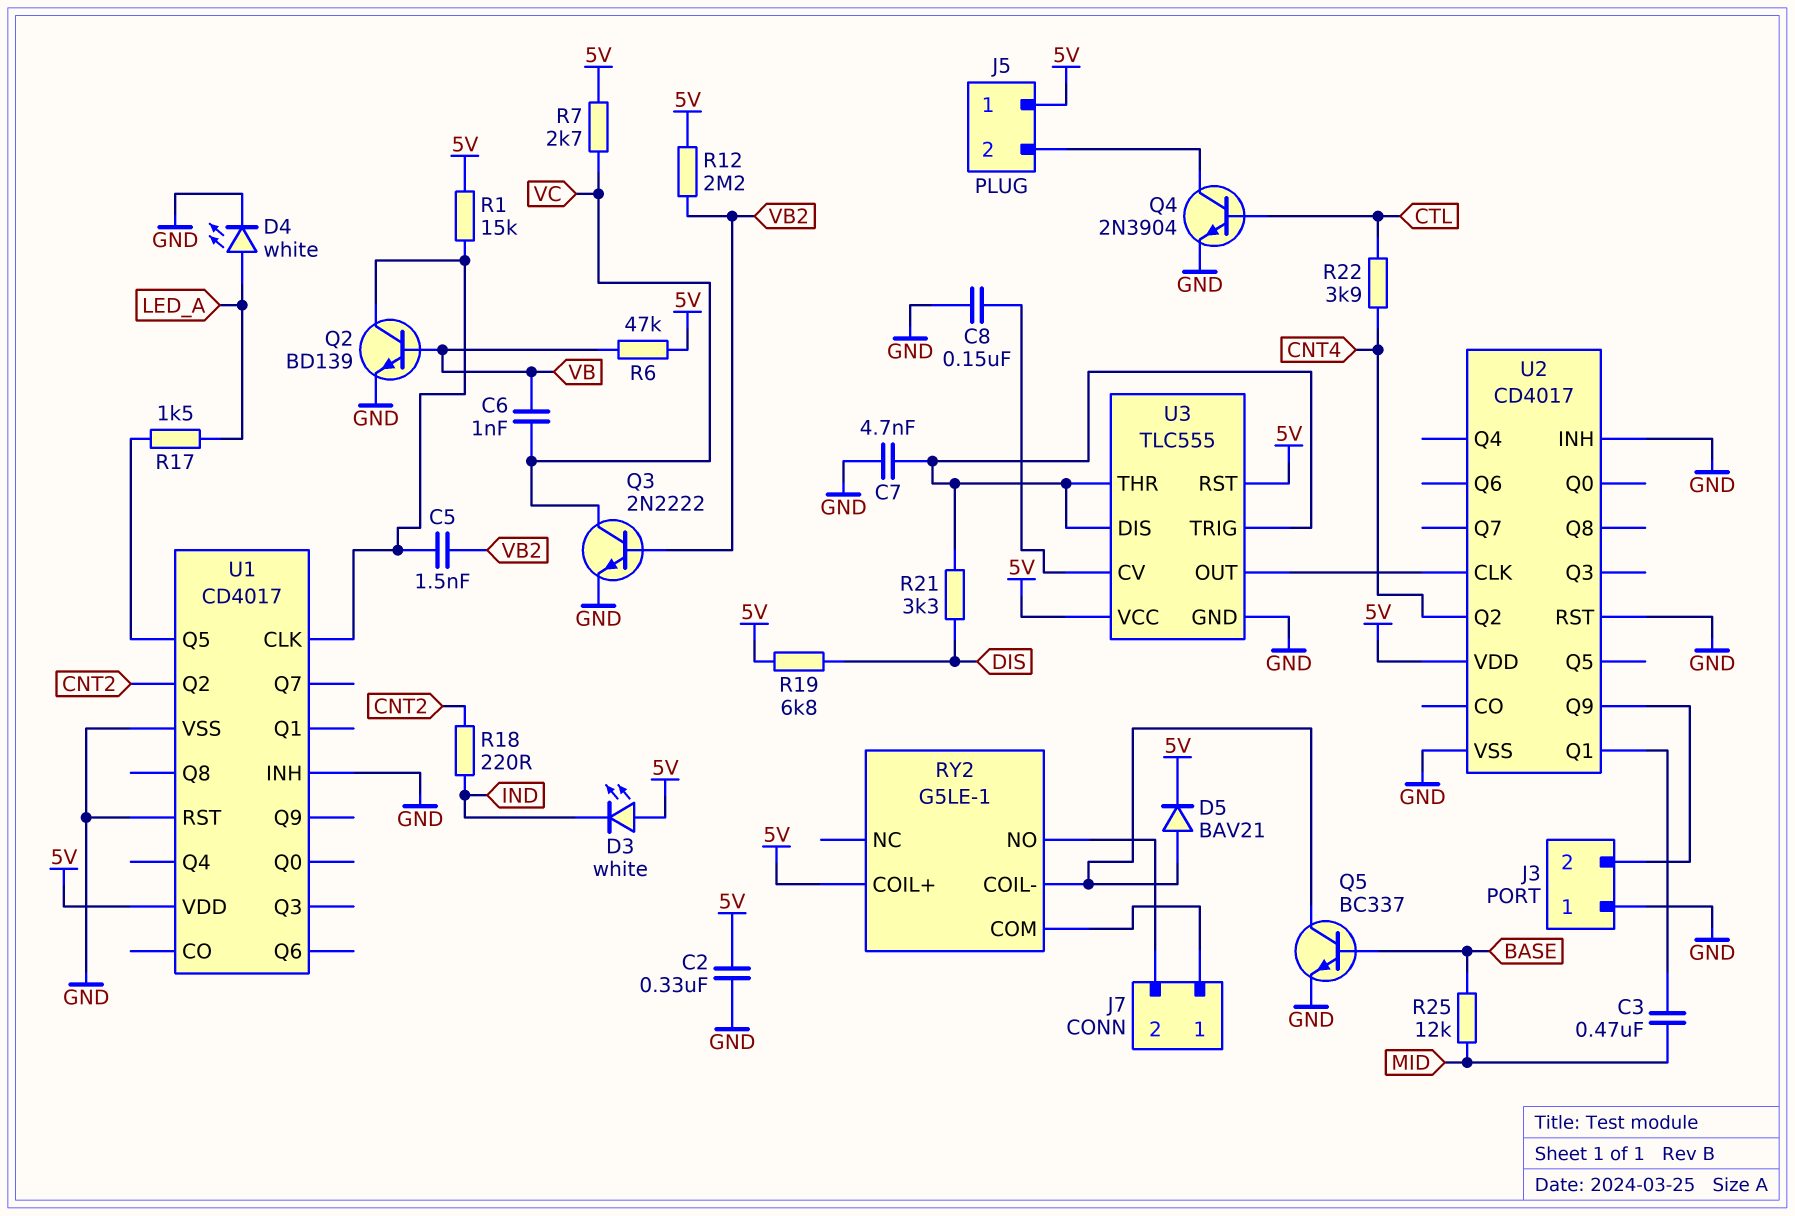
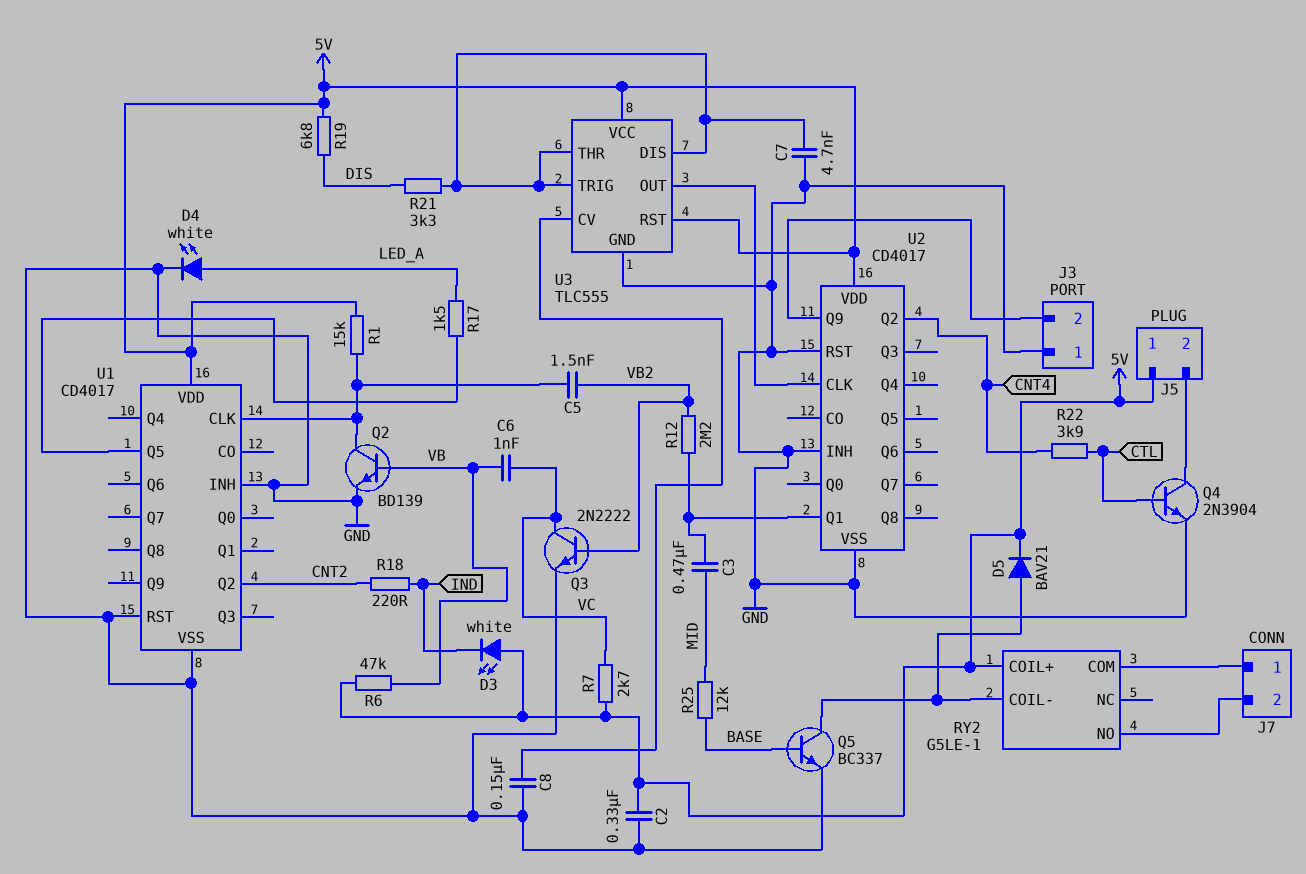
R12: 2.2M (5V, VB2) -> 2.2M (U2/Q1, VB2)

